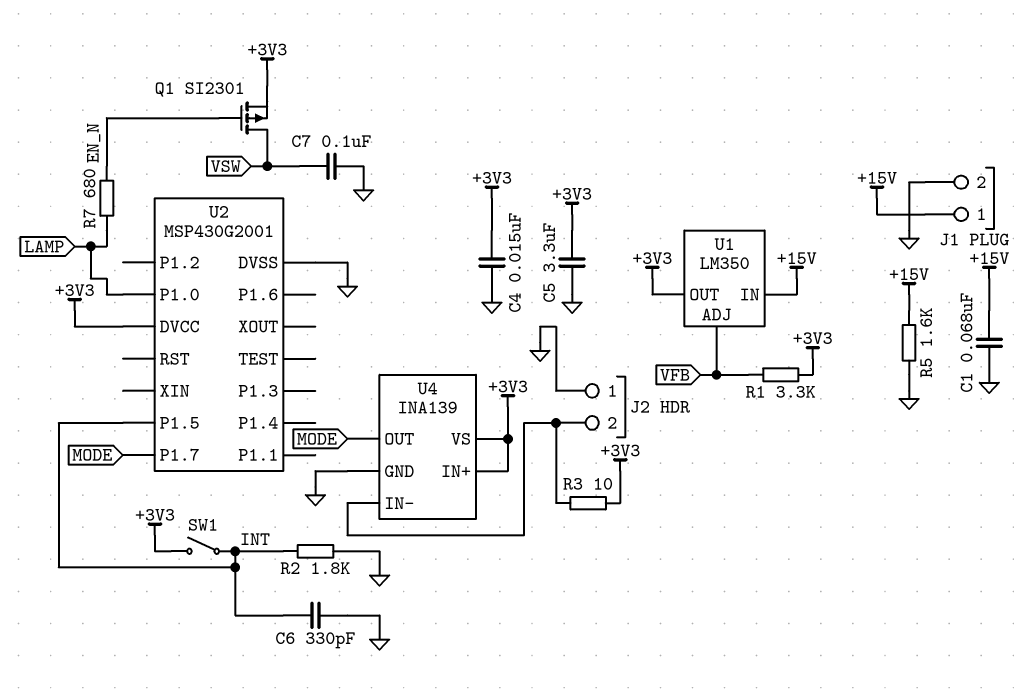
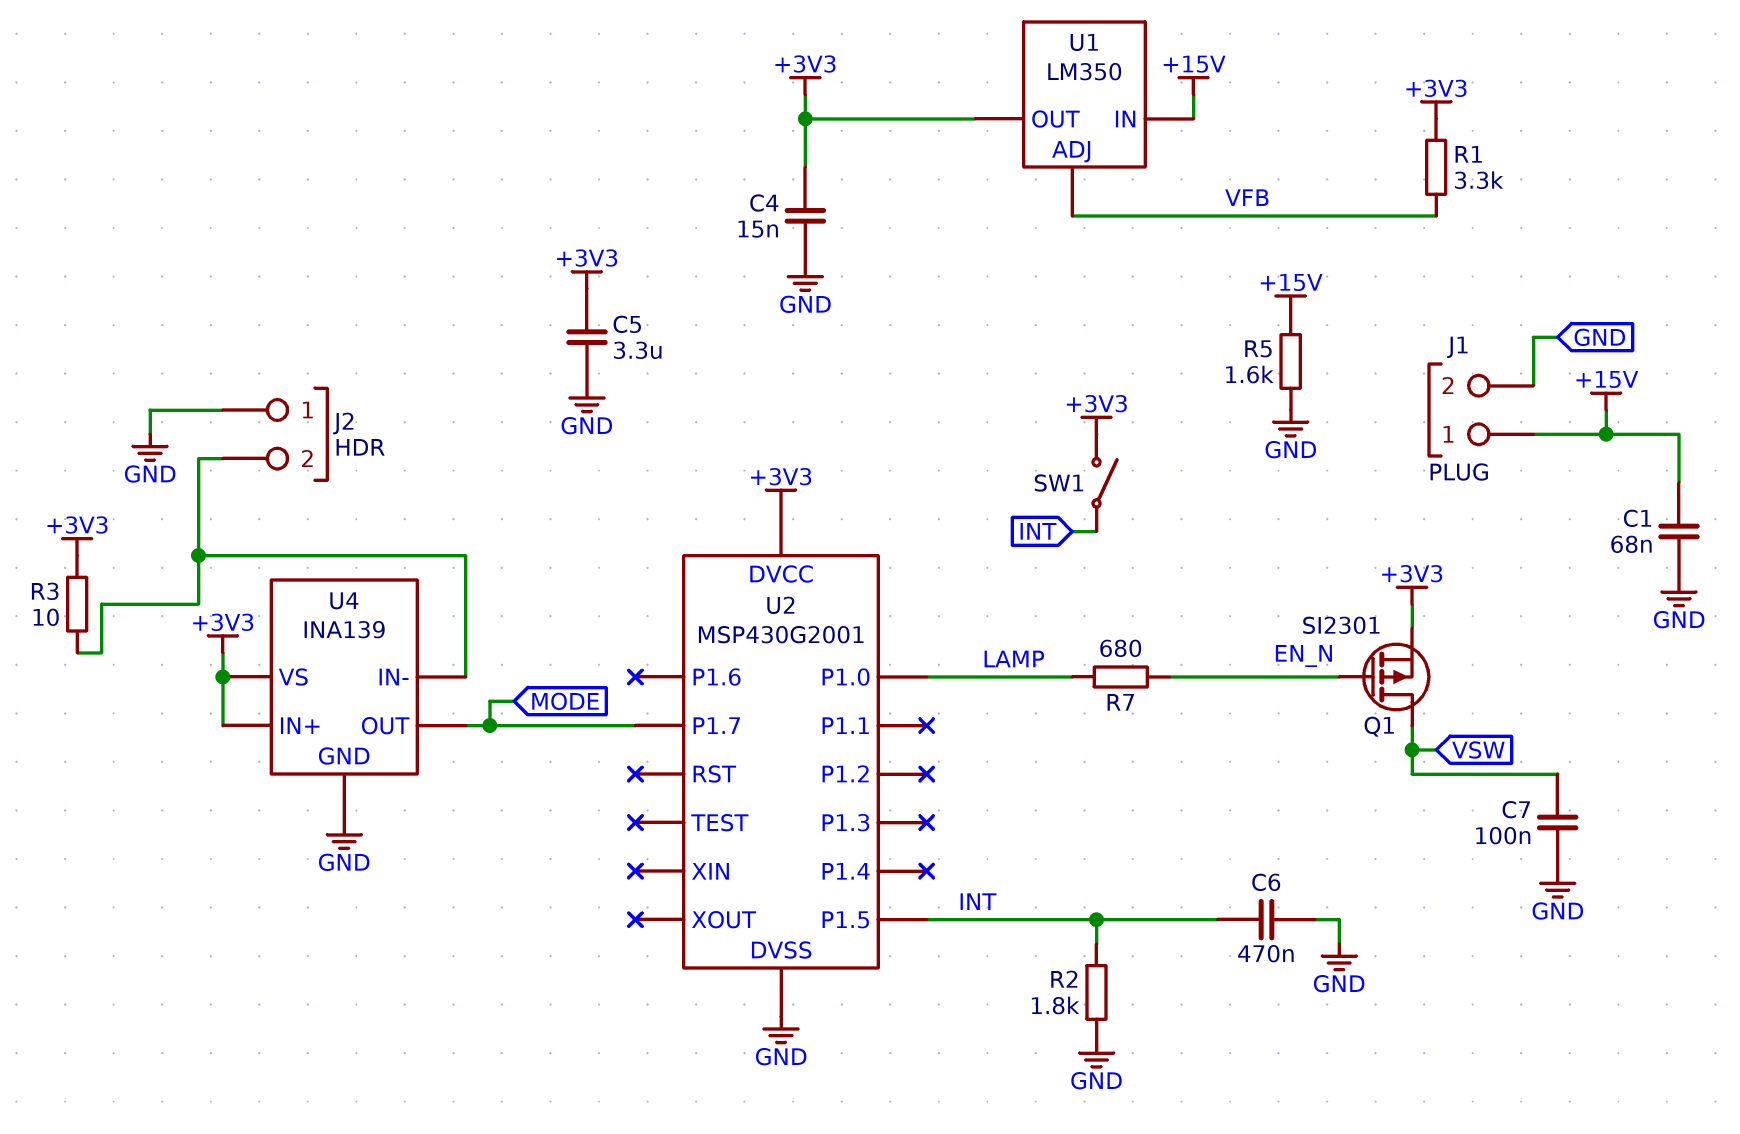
C6: 330pF (GND, INT) -> 470nF (GND, INT)

